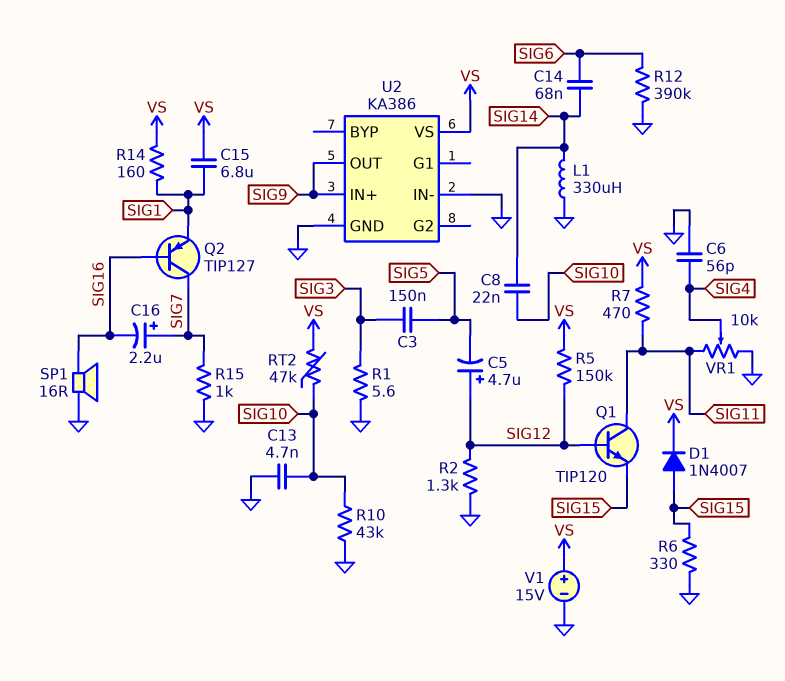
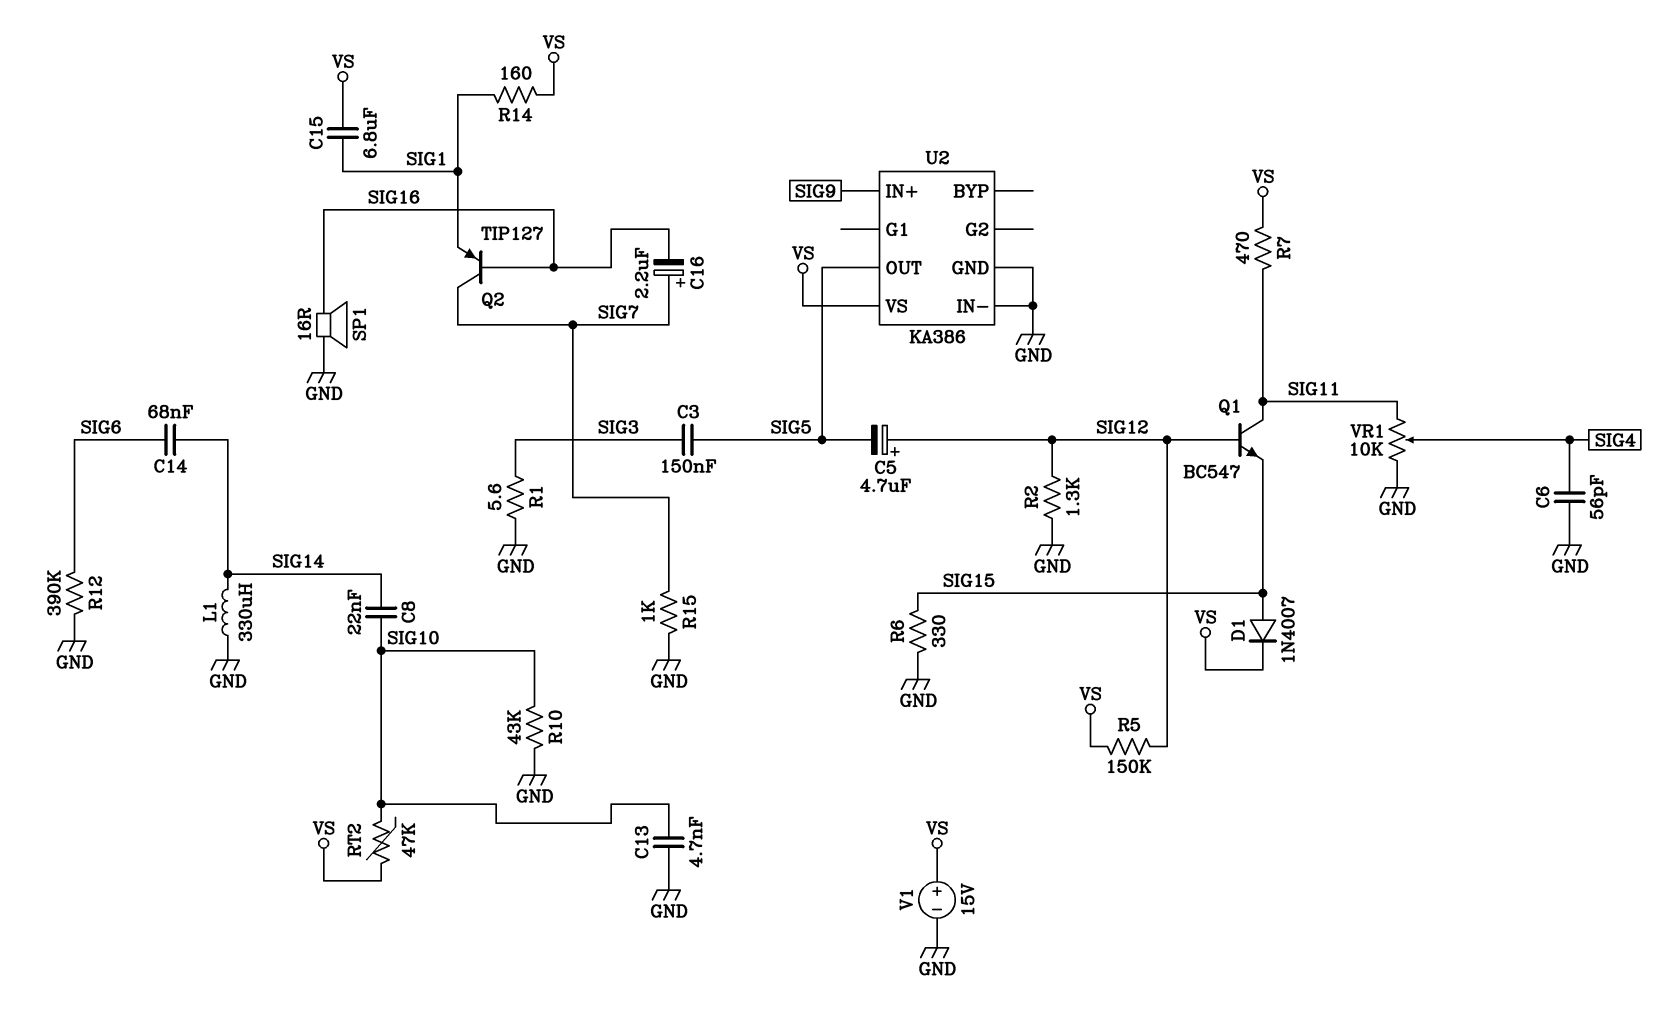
Q1: NPN TIP120 (B SIG12, C SIG11, E SIG15) -> NPN BC547 (B SIG12, C SIG11, E SIG15)
U2 pin OUT: SIG9 -> SIG5

